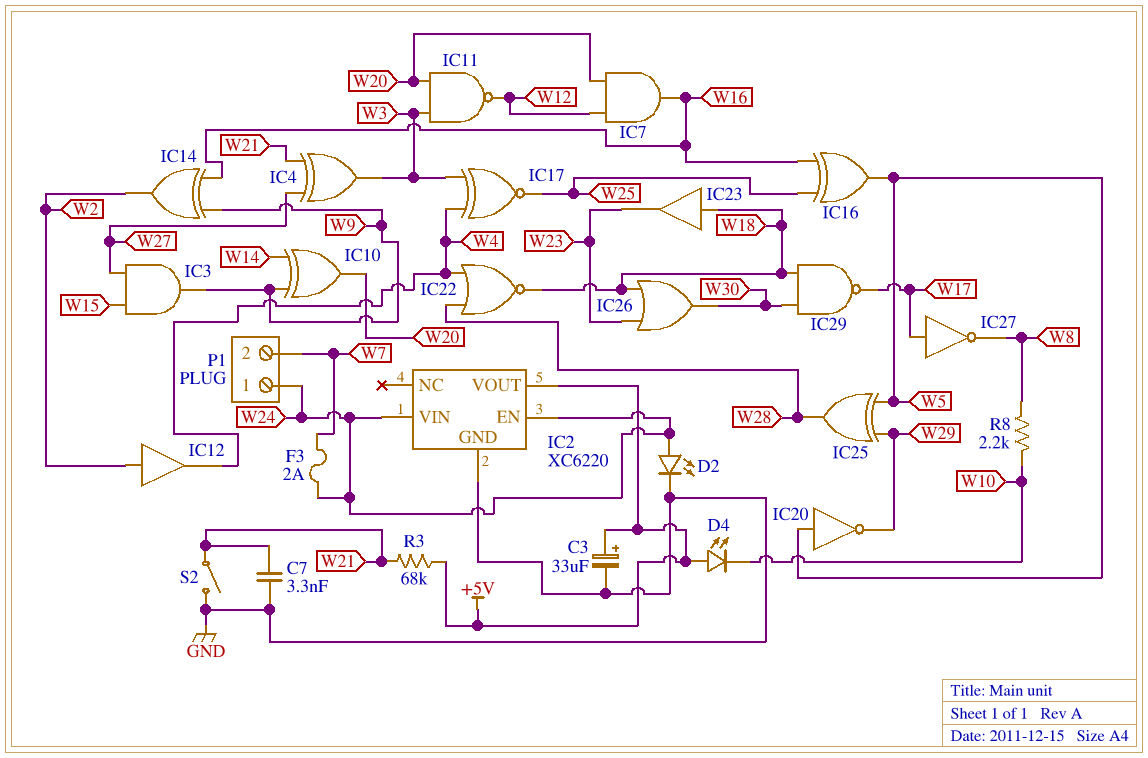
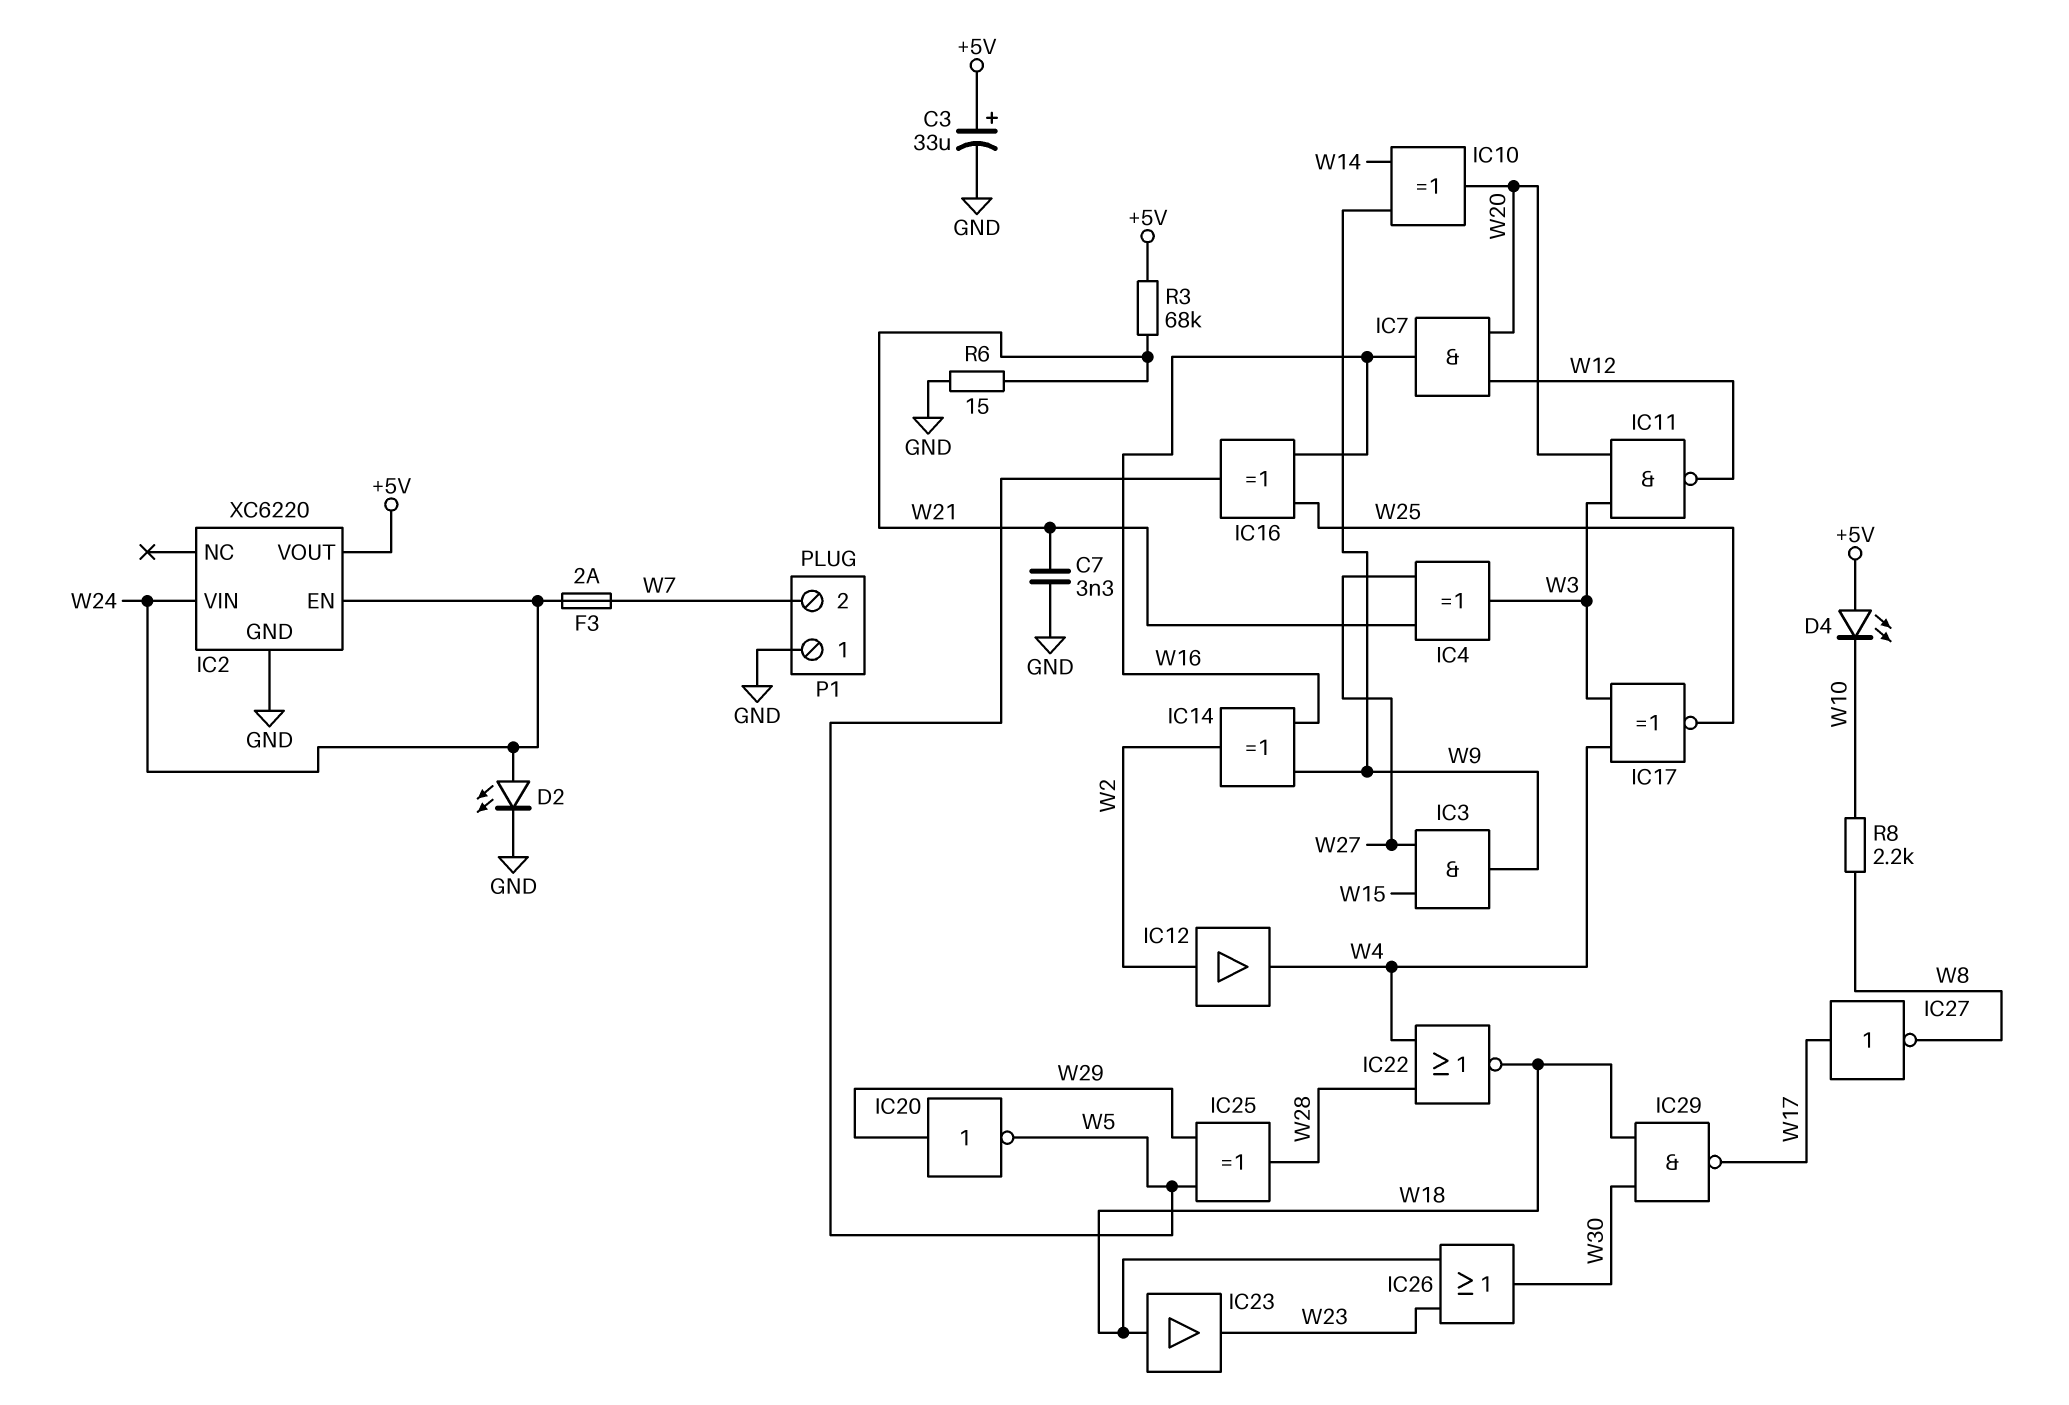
IC20: NOT (in W5, out W29) -> NOT (in W29, out W5)
P1 pin 1: W24 -> GND
R6: none -> 15 (GND, W21)
S2: switch (GND, W21) -> none

